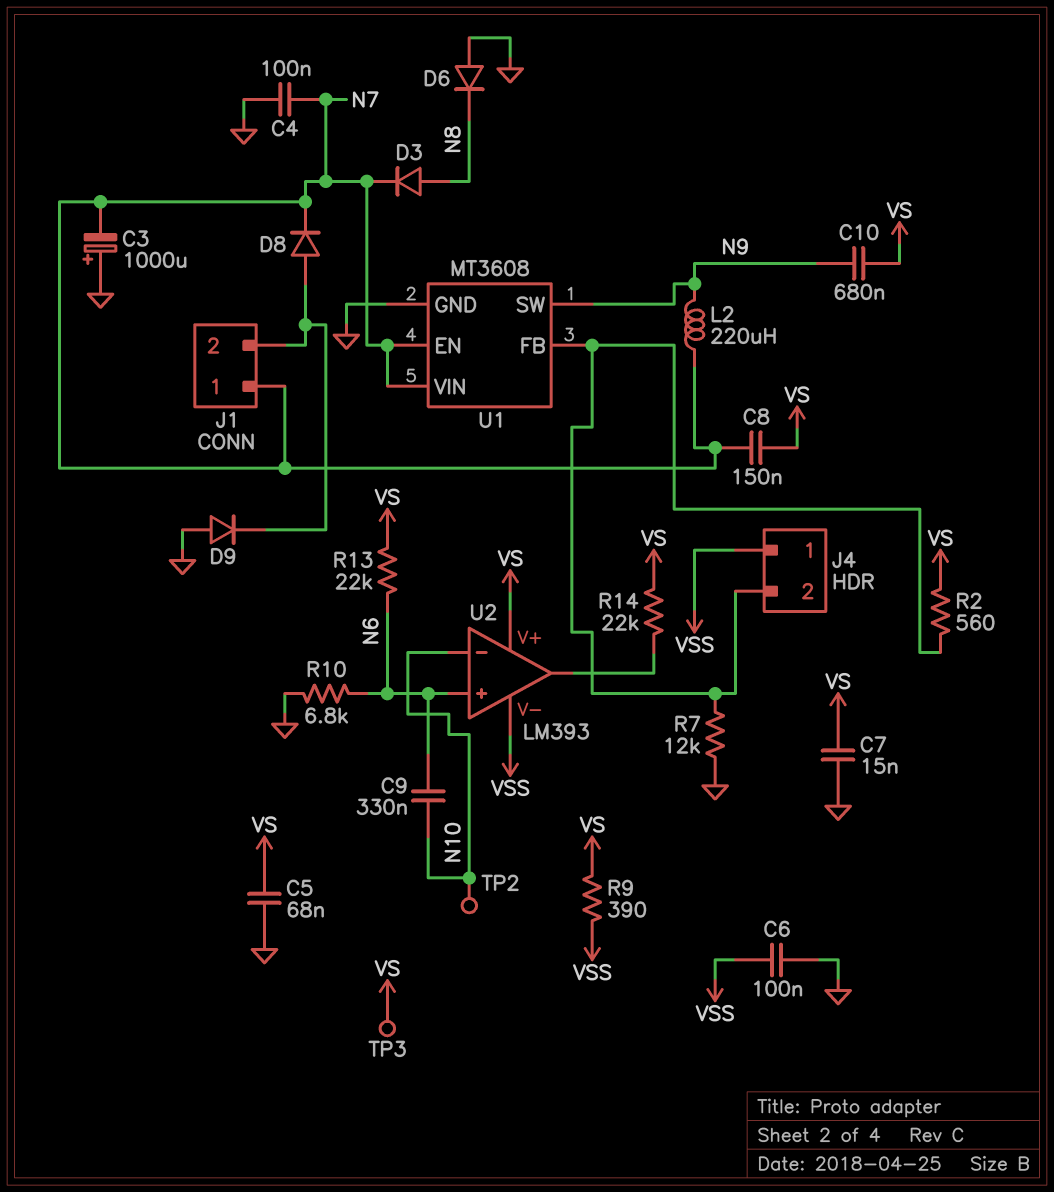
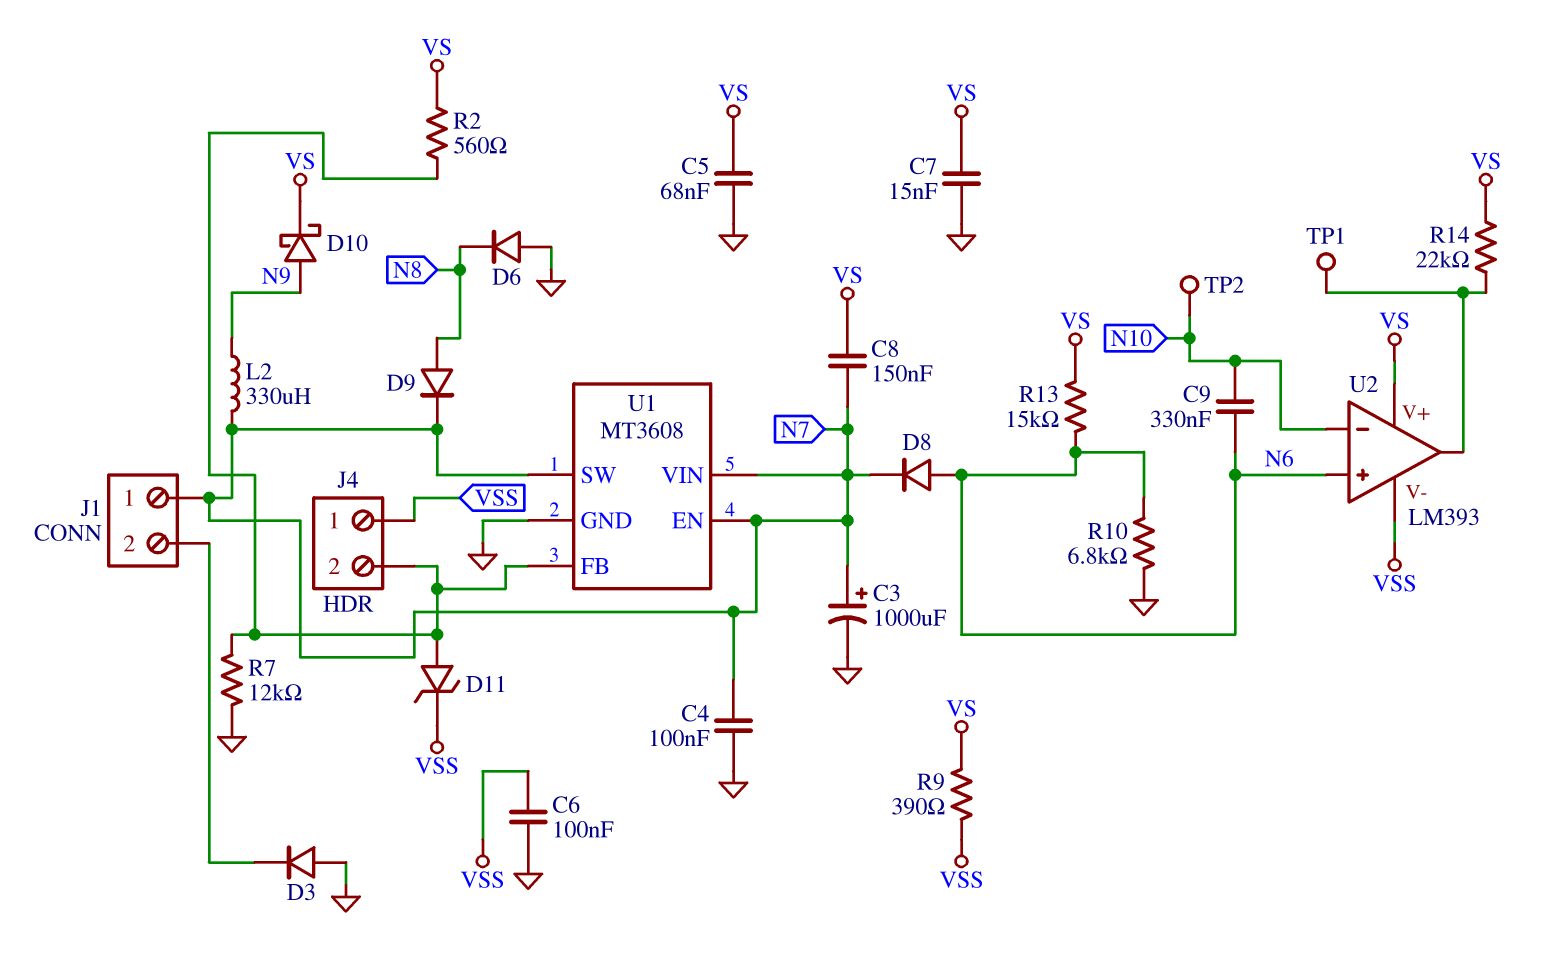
C3: 1000uF (plus GND, minus N7) -> 1000uF (plus N7, minus GND)
C10: 680nF (N9, VS) -> none
D3: diode (A N8, K N7) -> diode (A GND, K J1/2)
D8: diode (A J1/2, K N7) -> diode (A N6, K N7)
D9: diode (A GND, K J1/2) -> diode (A N8, K N7)
D10: none -> schottky (A N9, K VS)
D11: none -> zener (A J4/2, K VSS)
L2: 220uH (N7, N9) -> 330uH (N7, N9)
R13: 22k (N6, VS) -> 15k (N6, VS)
TP1: none -> test point (U2/out)
TP3: test point (VS) -> none
U1 pin SW: N9 -> N7

